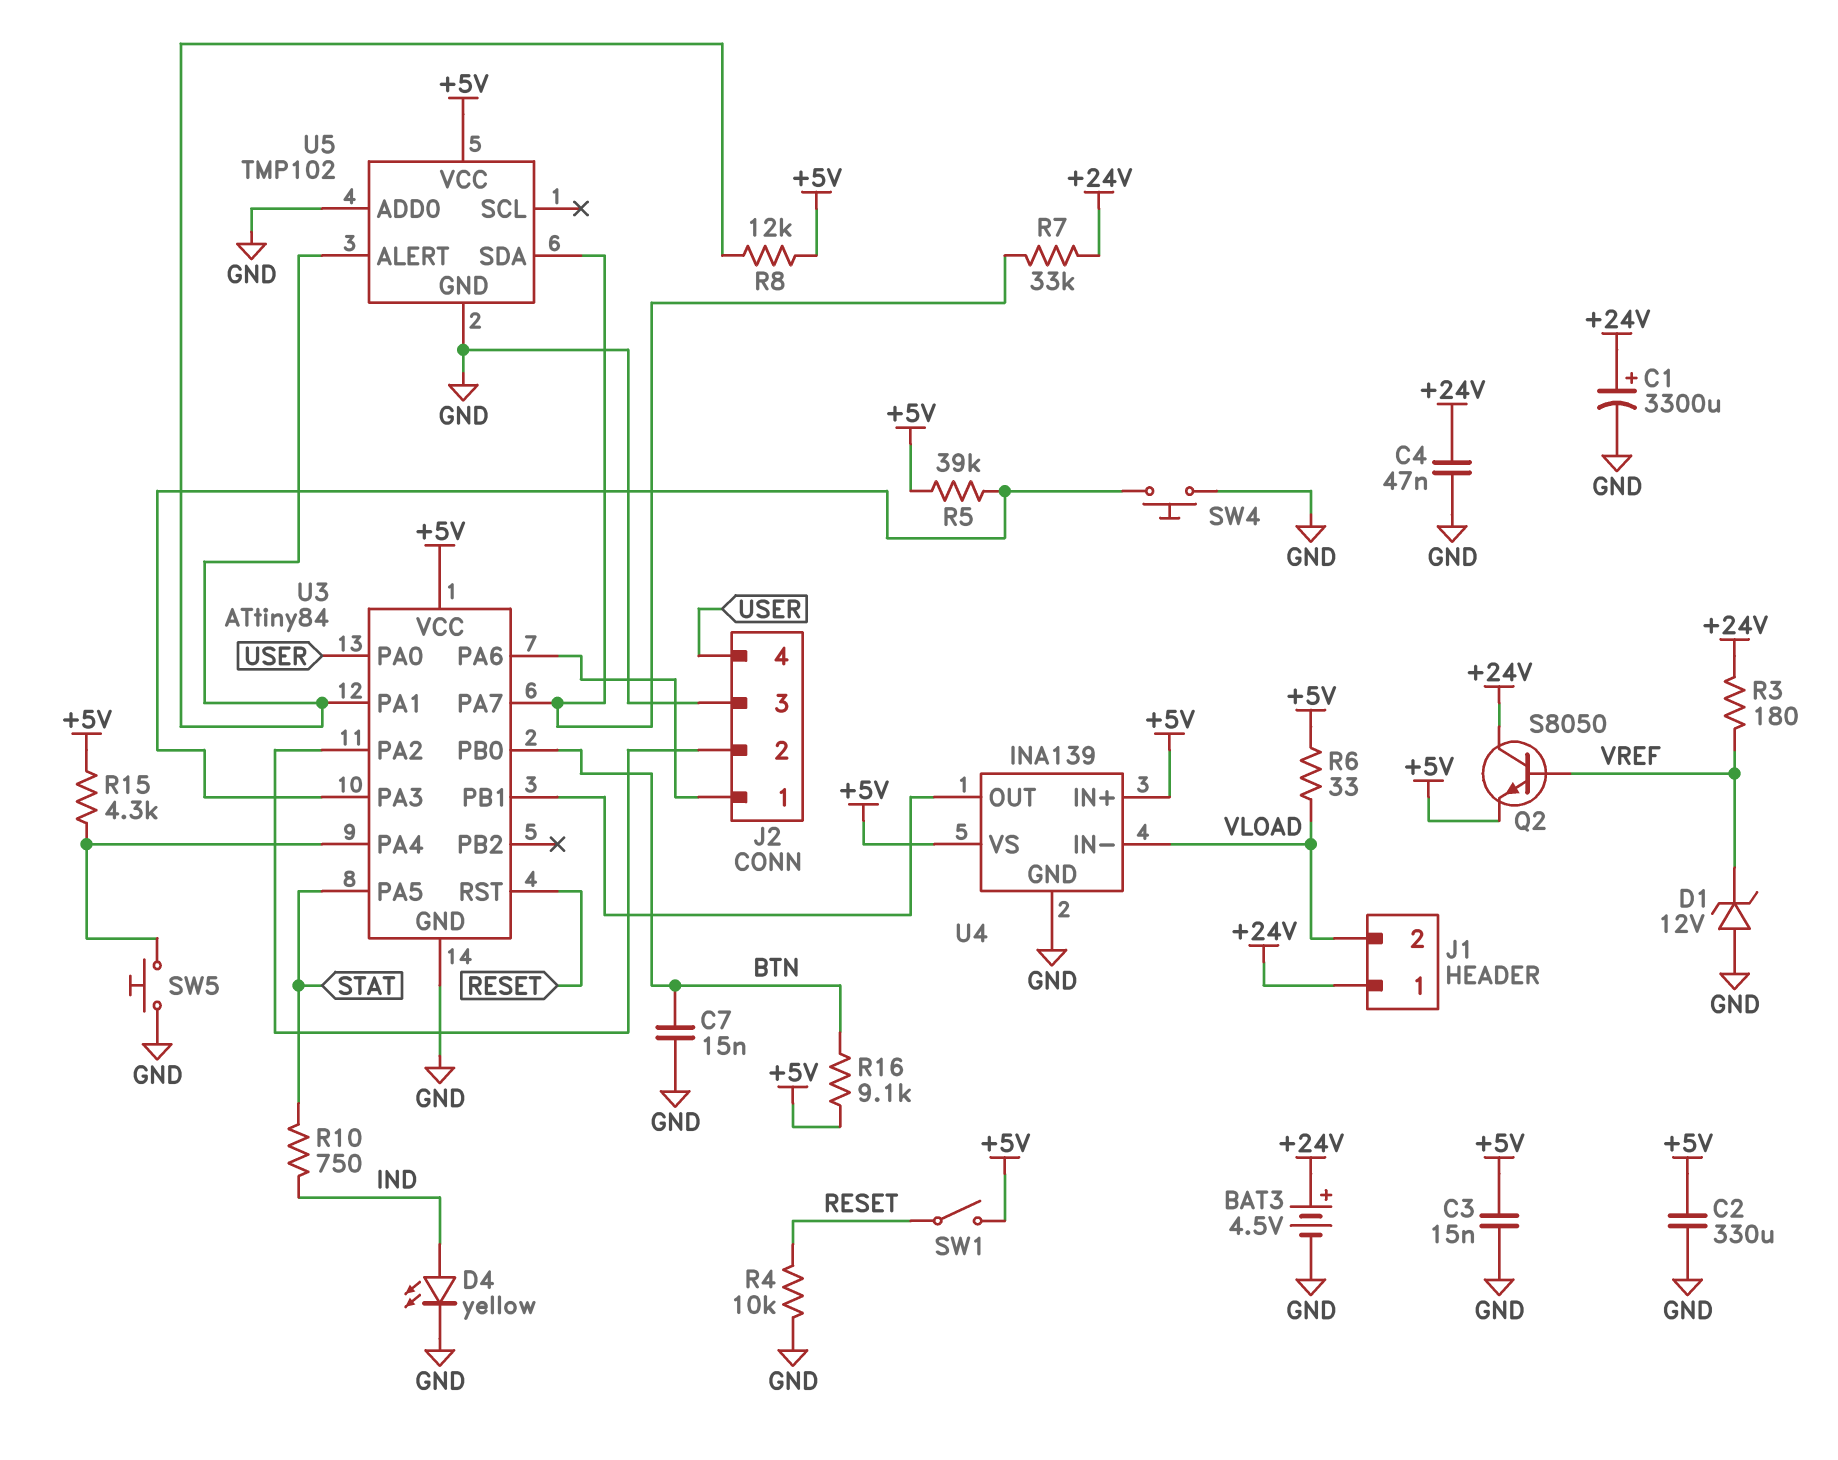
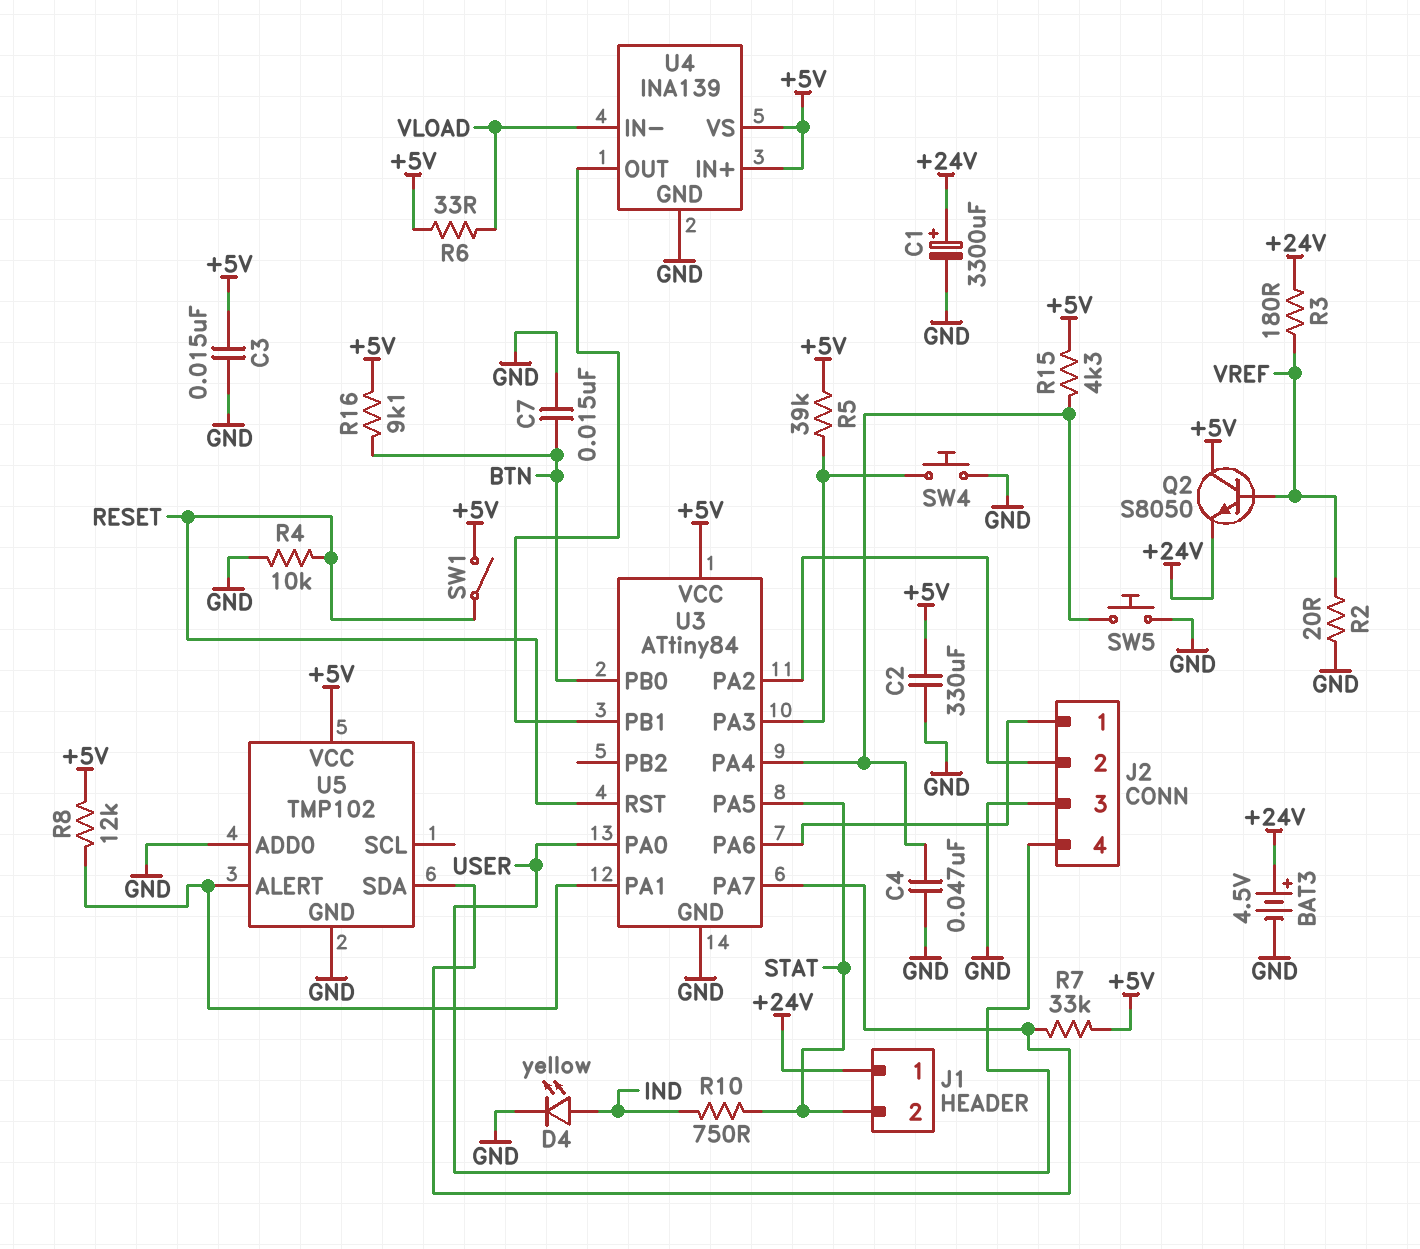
C4: 47nF (+24V, GND) -> 47nF (GND, U3/PA4)
D1: zener 12V (A GND, K VREF) -> none
J1 pin 2: VLOAD -> STAT
Q2: NPN S8050 (B VREF, C +24V, E +5V) -> NPN S8050 (B VREF, C +5V, E +24V)
R2: none -> 20 (GND, VREF)
R7: 33k (+24V, U3/PA7) -> 33k (+5V, U3/PA7)

